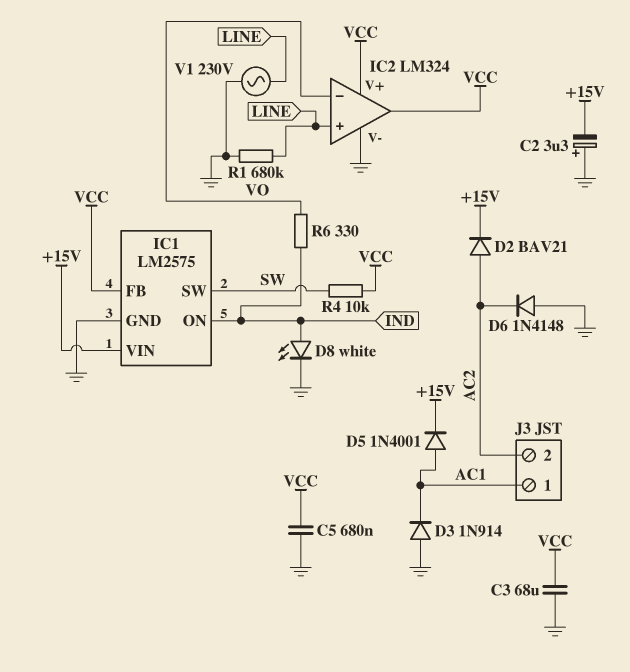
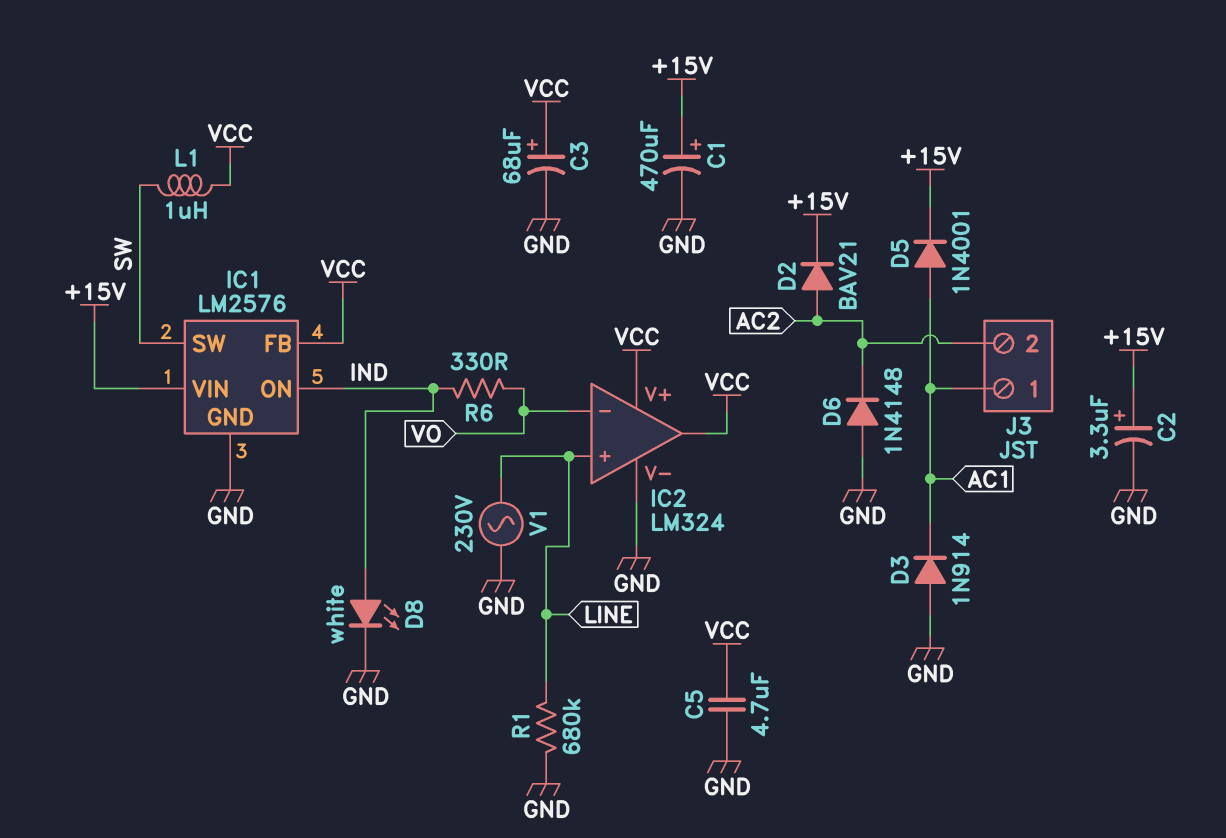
C1: none -> 470uF (plus +15V, minus GND)
C2: 3.3uF (plus GND, minus +15V) -> 3.3uF (plus +15V, minus GND)
C3: 68uF (GND, VCC) -> 68uF (plus VCC, minus GND)
C5: 680nF (GND, VCC) -> 4.7uF (GND, VCC)
IC1: LM2575 -> LM2576
L1: none -> 1uH (SW, VCC)
R4: 10k (SW, VCC) -> none

